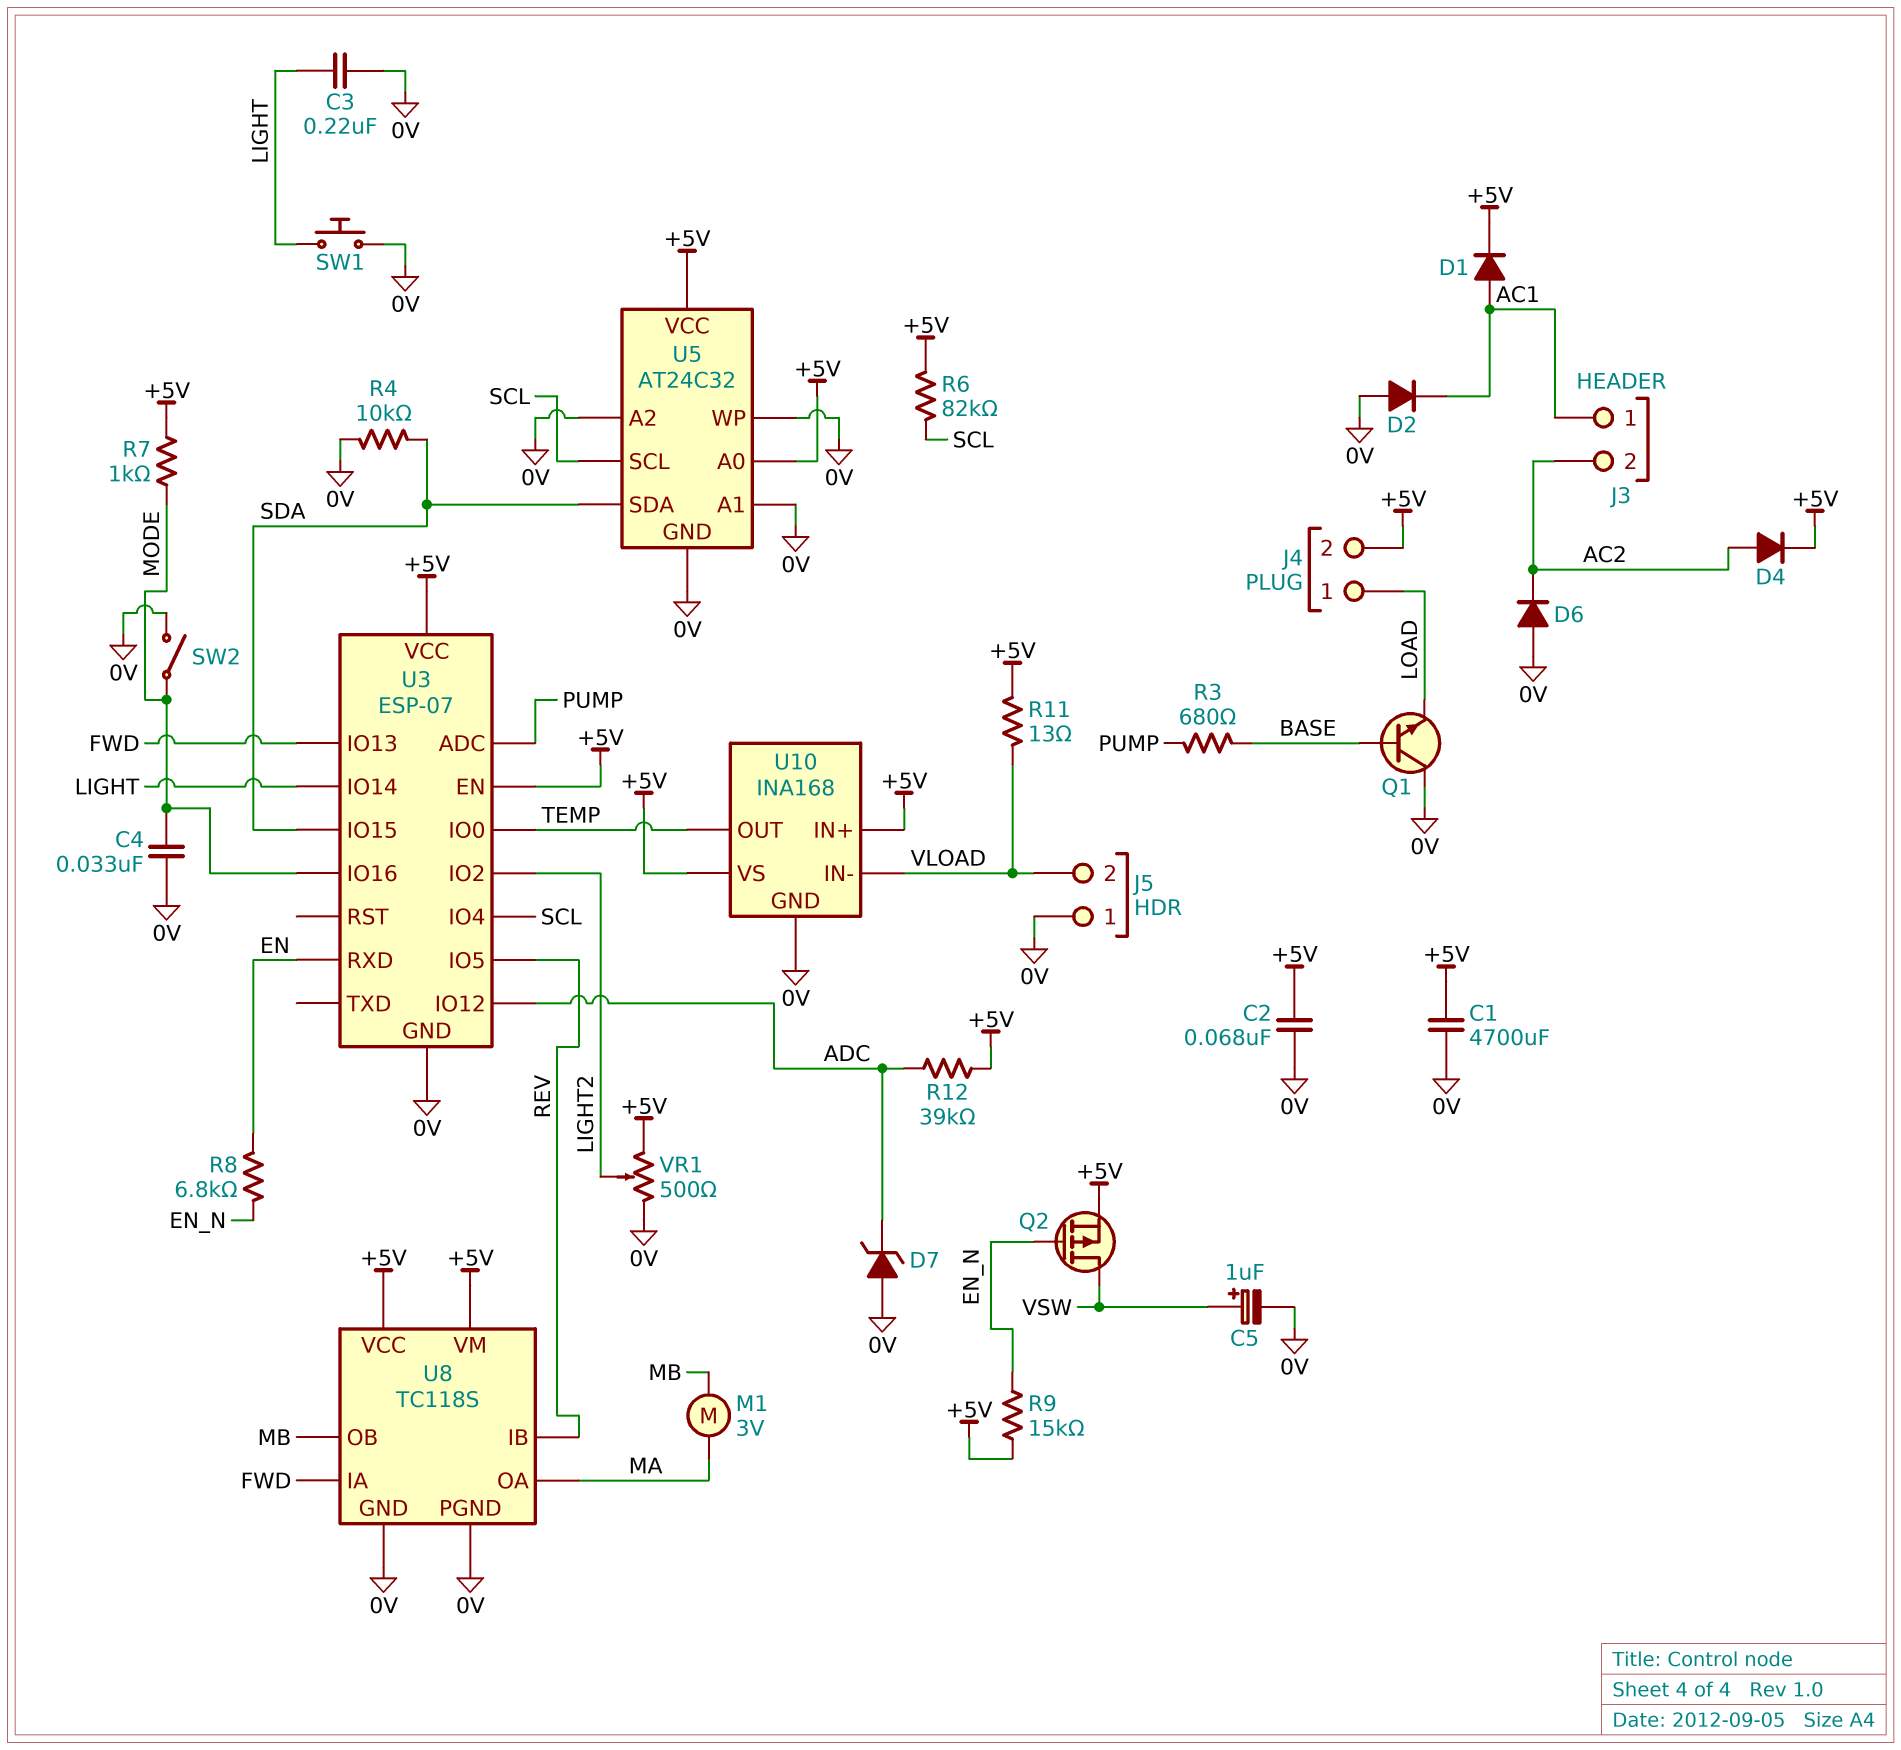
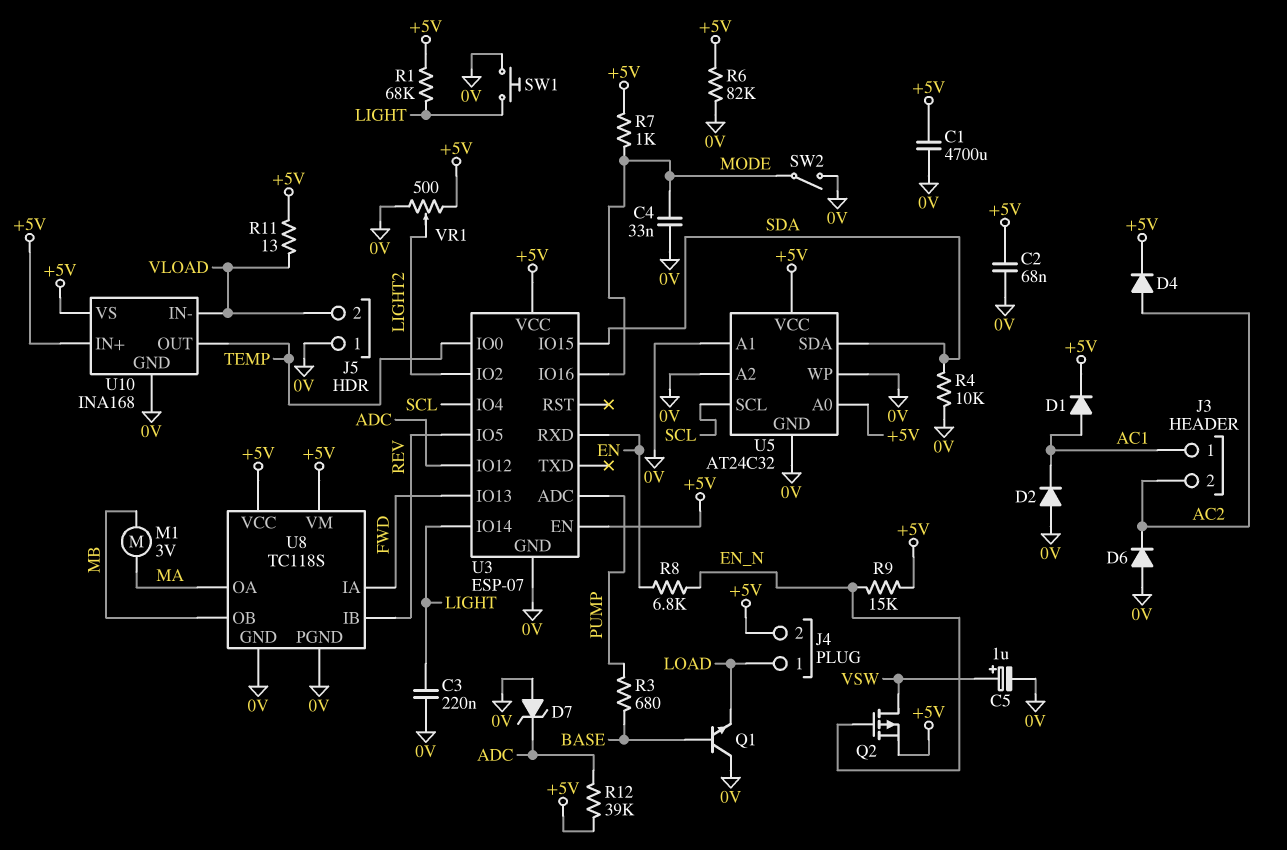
R1: none -> 68k (+5V, LIGHT)
R6: 82k (+5V, SCL) -> 82k (+5V, 0V)

